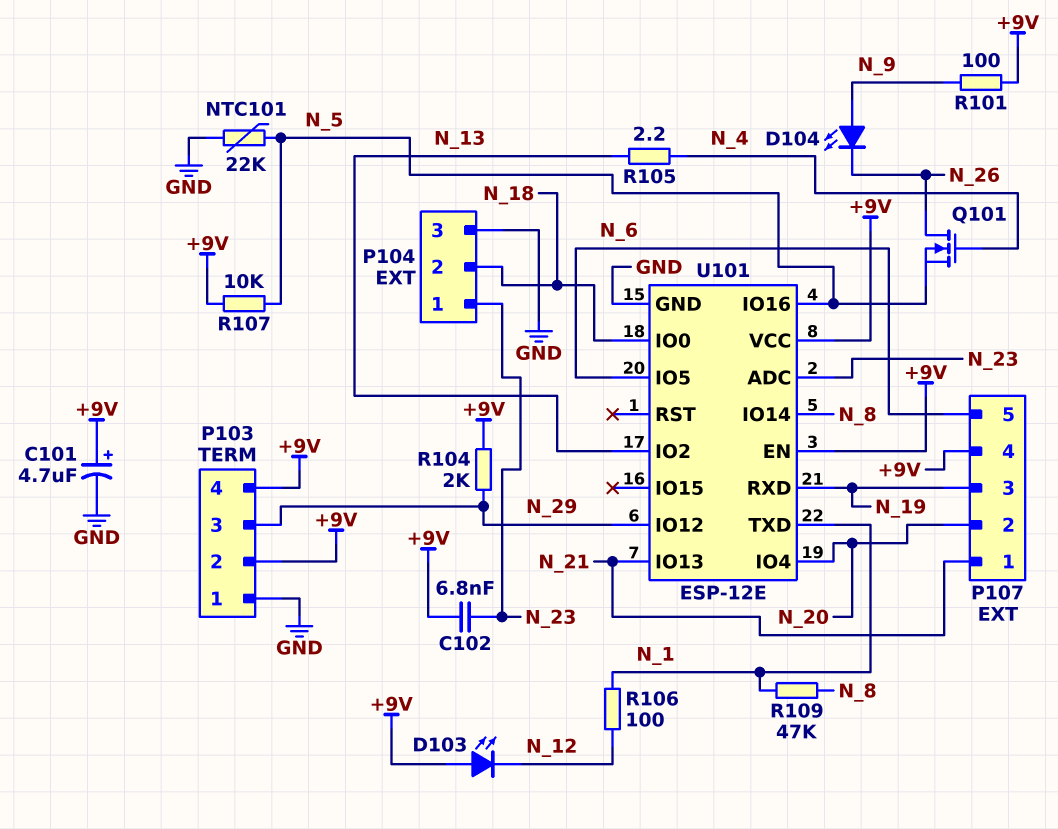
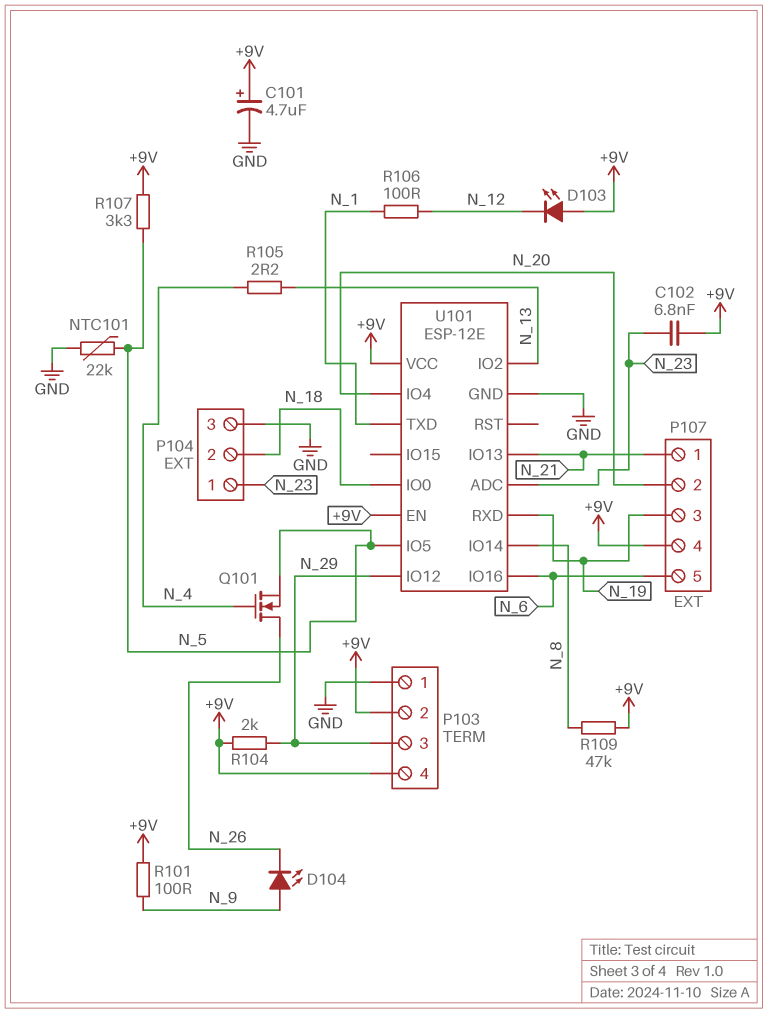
R107: 10k (+9V, N_5) -> 3.3k (+9V, N_5)
R109: 47k (N_1, N_8) -> 47k (+9V, N_8)
U101 pin IO5: N_6 -> N_5
U101 pin IO16: N_5 -> N_6

